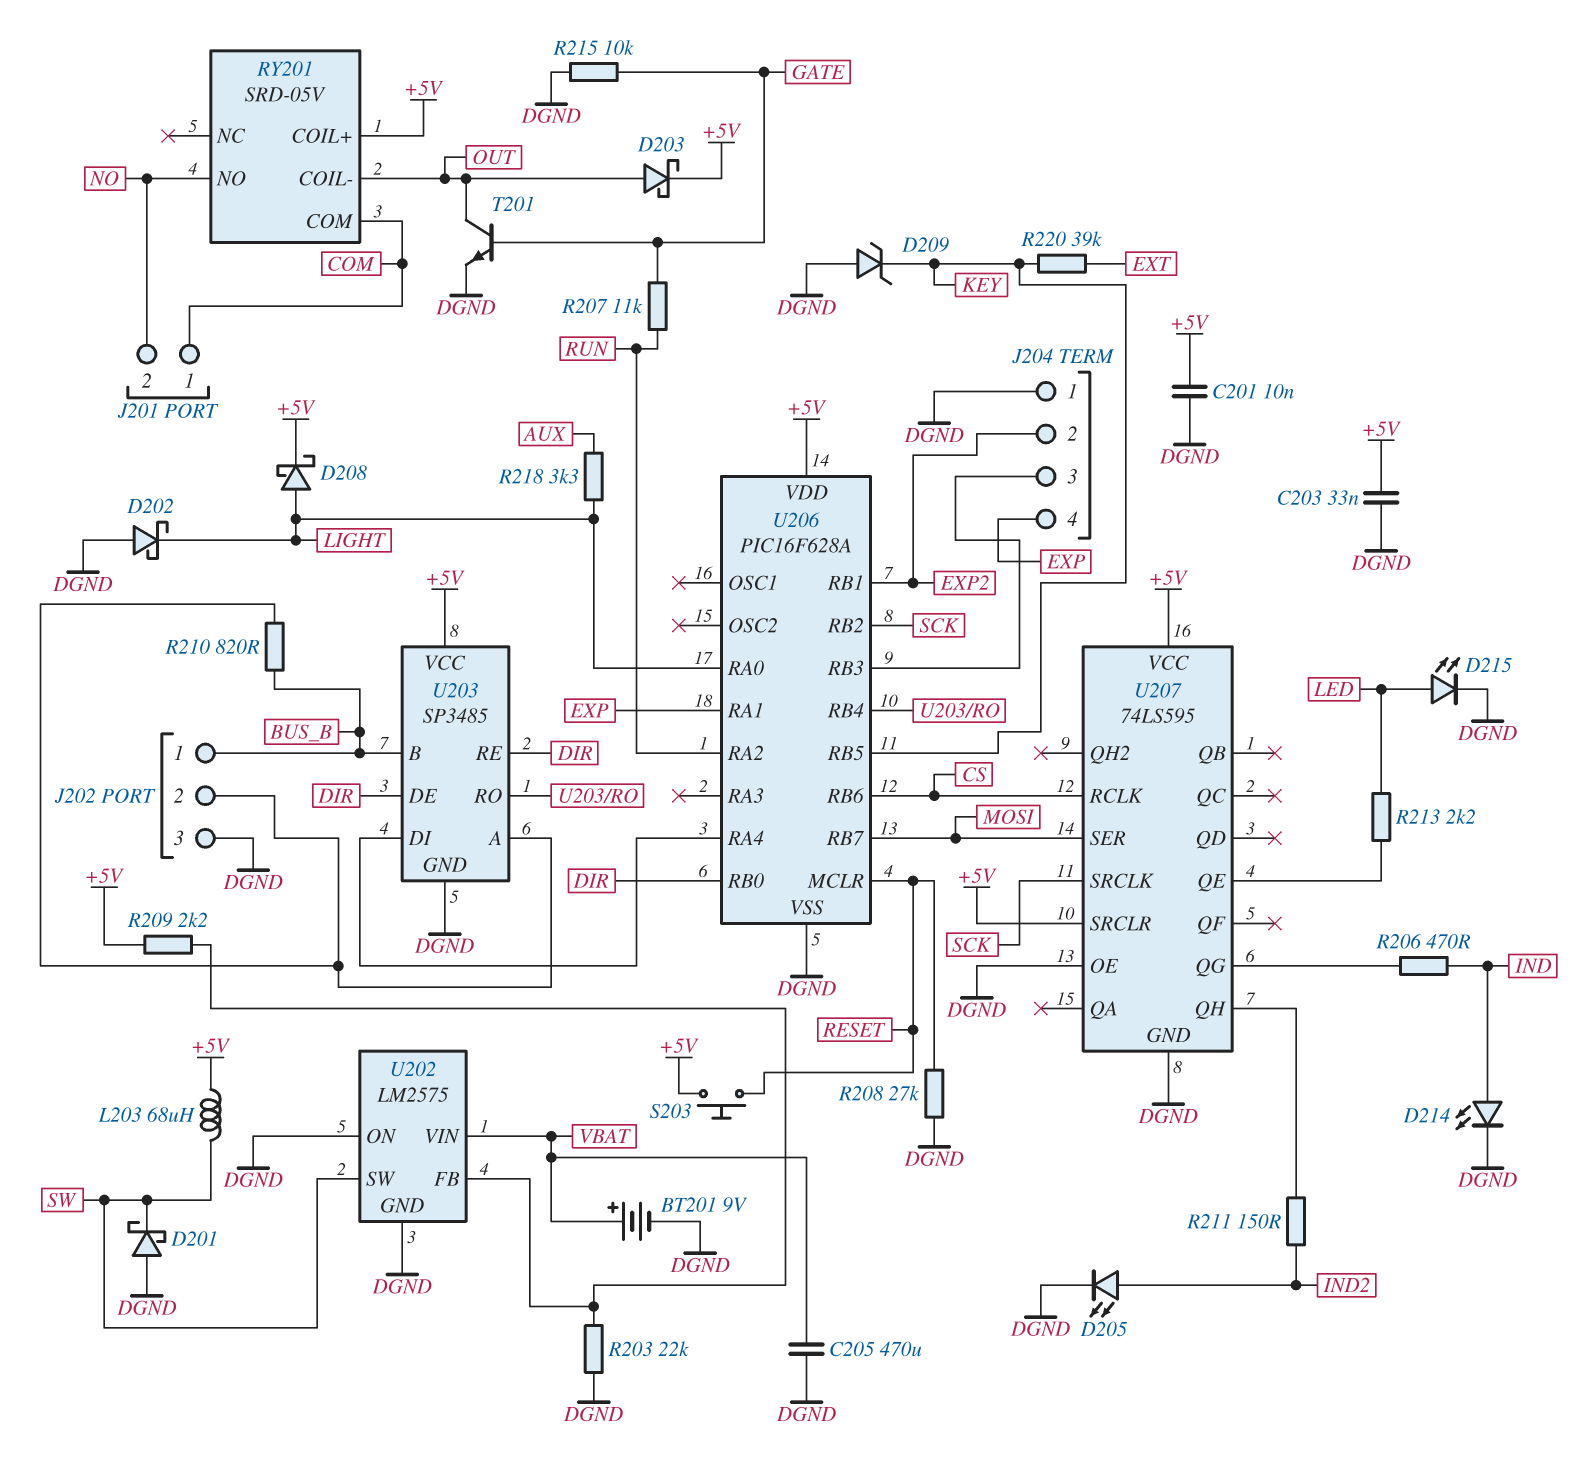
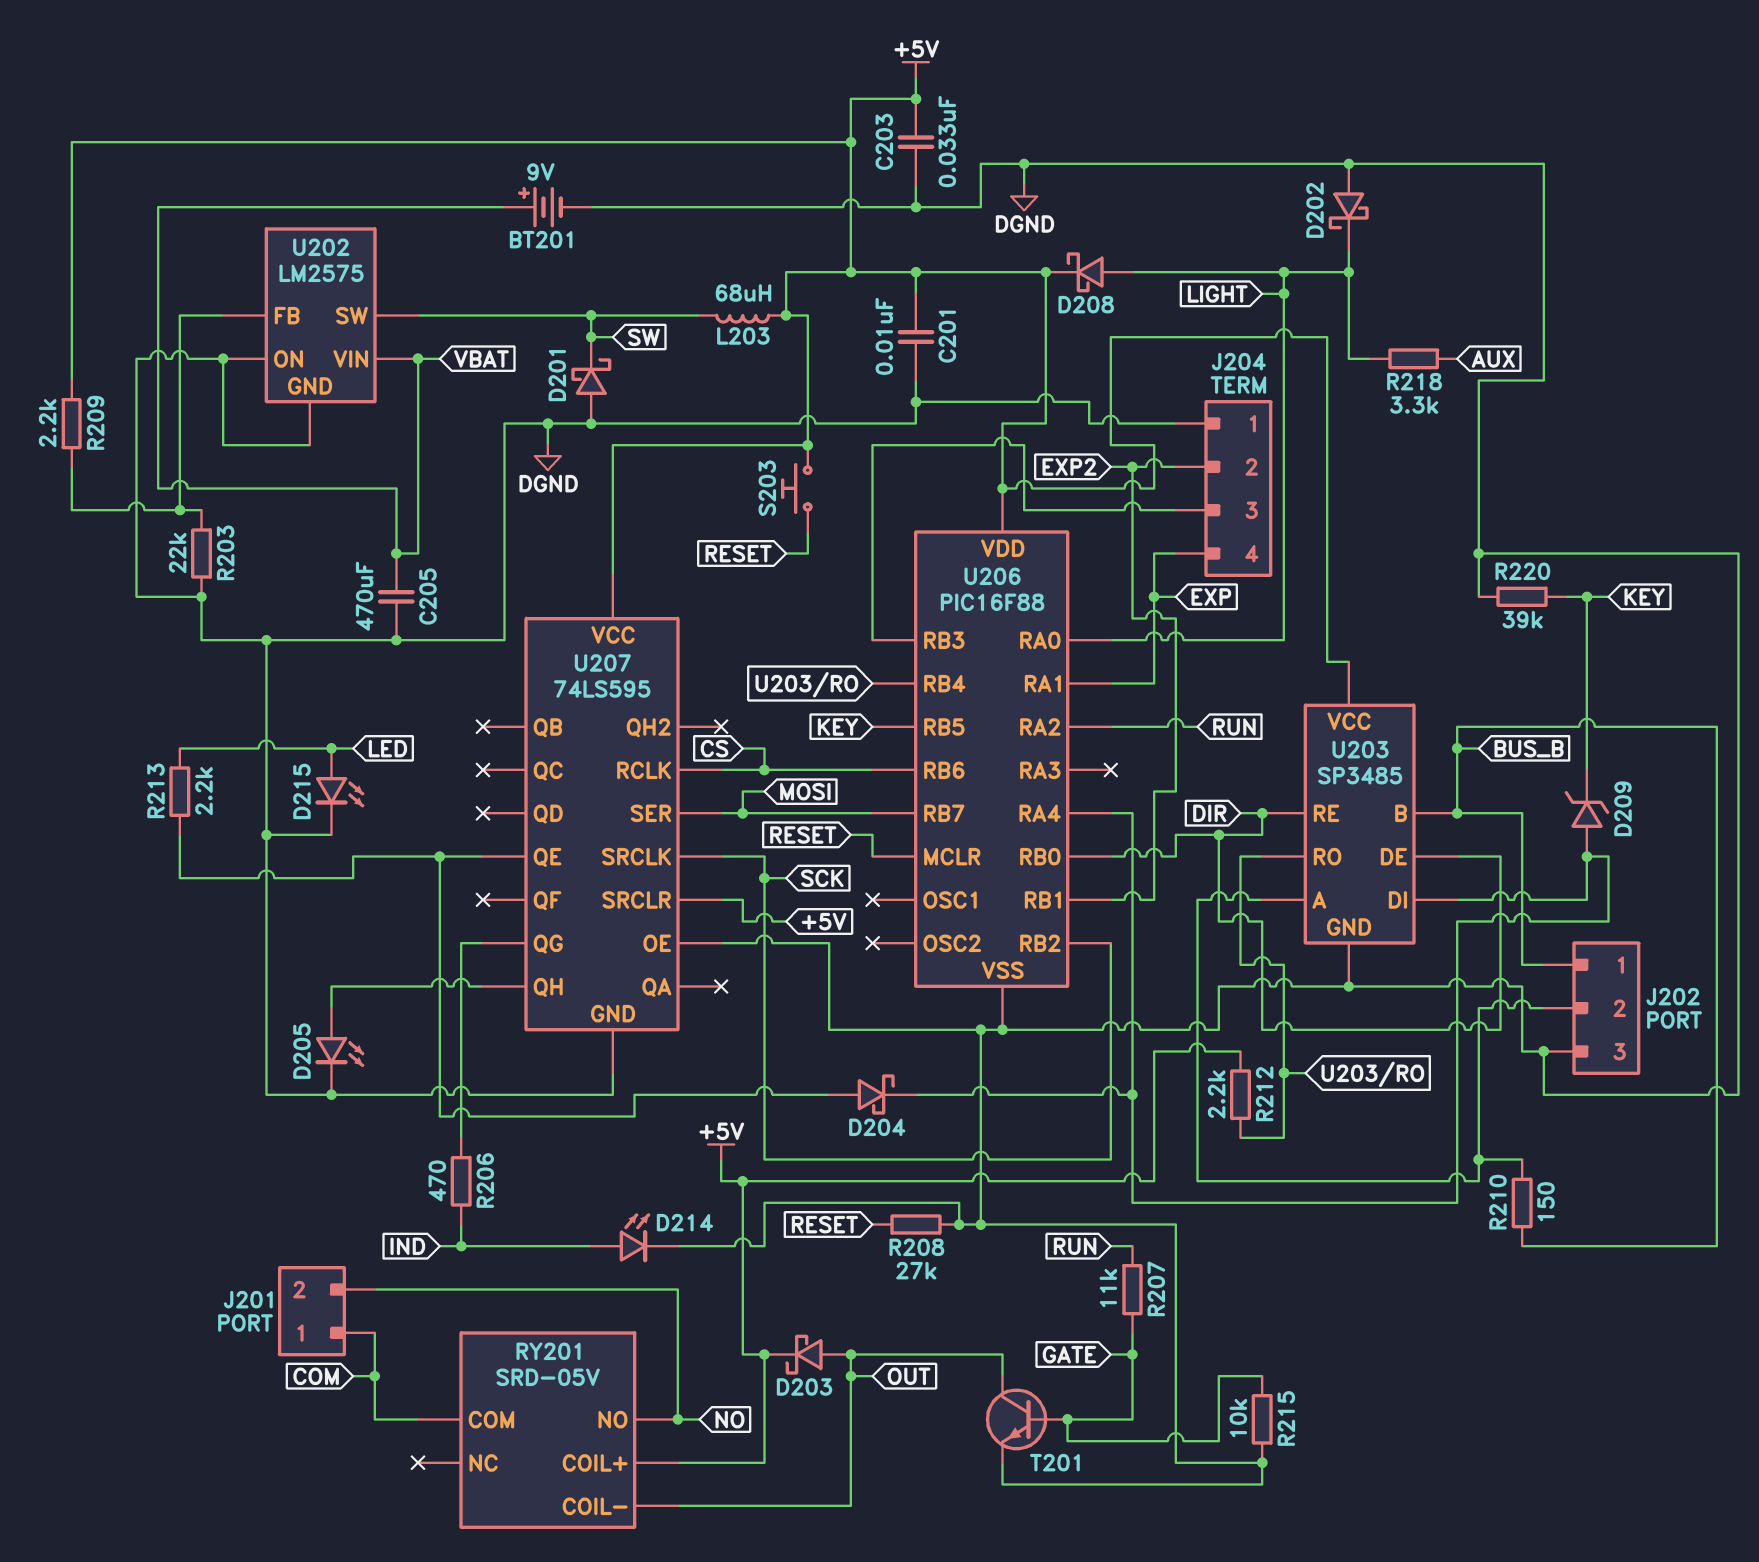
D204: none -> schottky (A U207/QE, K U203/DI)
D205: LED (A IND2, K DGND) -> LED (A U207/QH, K DGND)
D209: zener (A DGND, K KEY) -> zener (A U203/DI, K KEY)
R210: 820 (BUS_B, J202/2) -> 150 (BUS_B, J202/2)
R211: 150 (IND2, U207/QH) -> none
R212: none -> 2.2k (+5V, U203/RO)
R220: 39k (EXT, KEY) -> 39k (DGND, KEY)
U206: PIC16F628A -> PIC16F88

